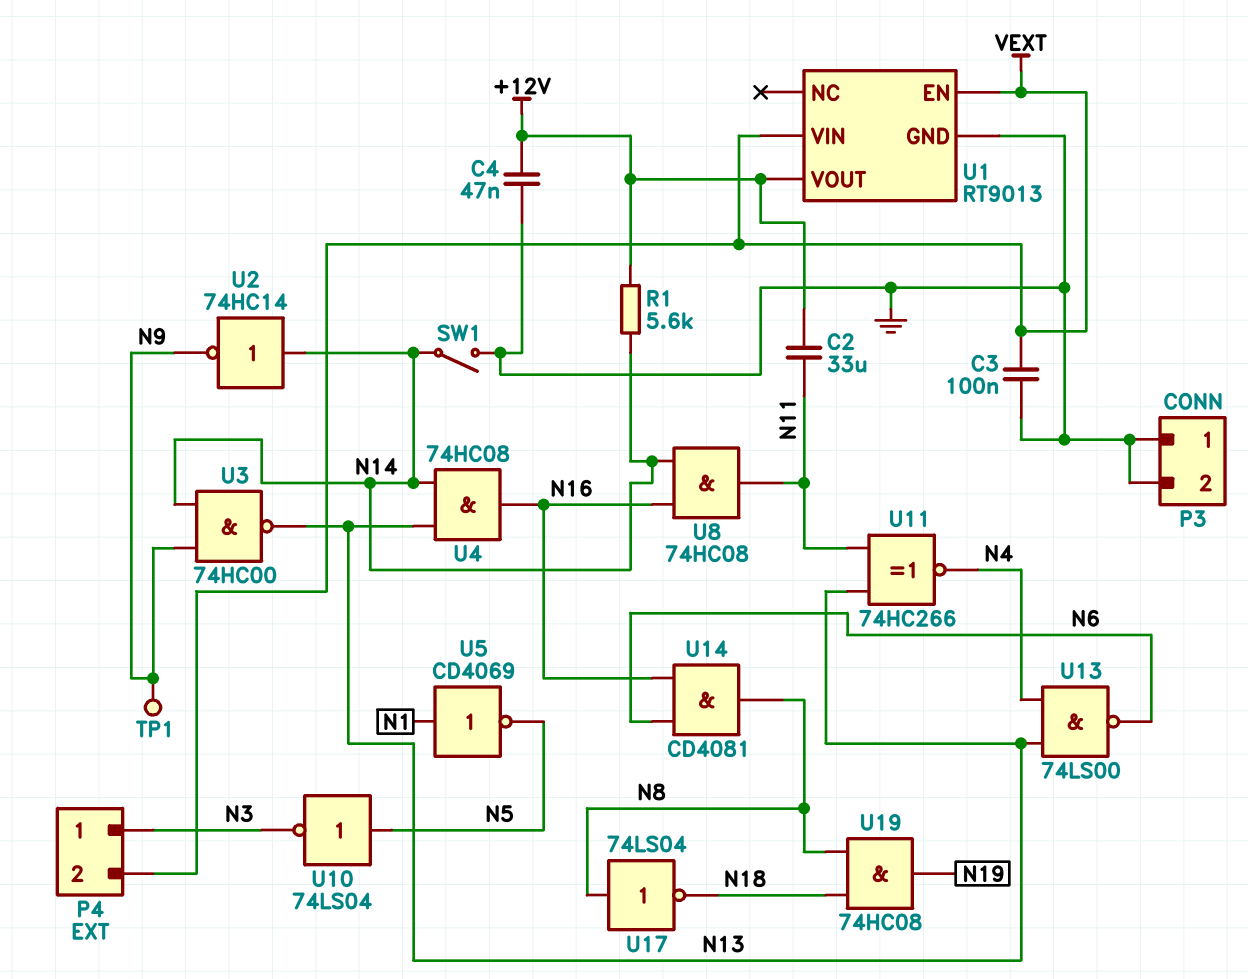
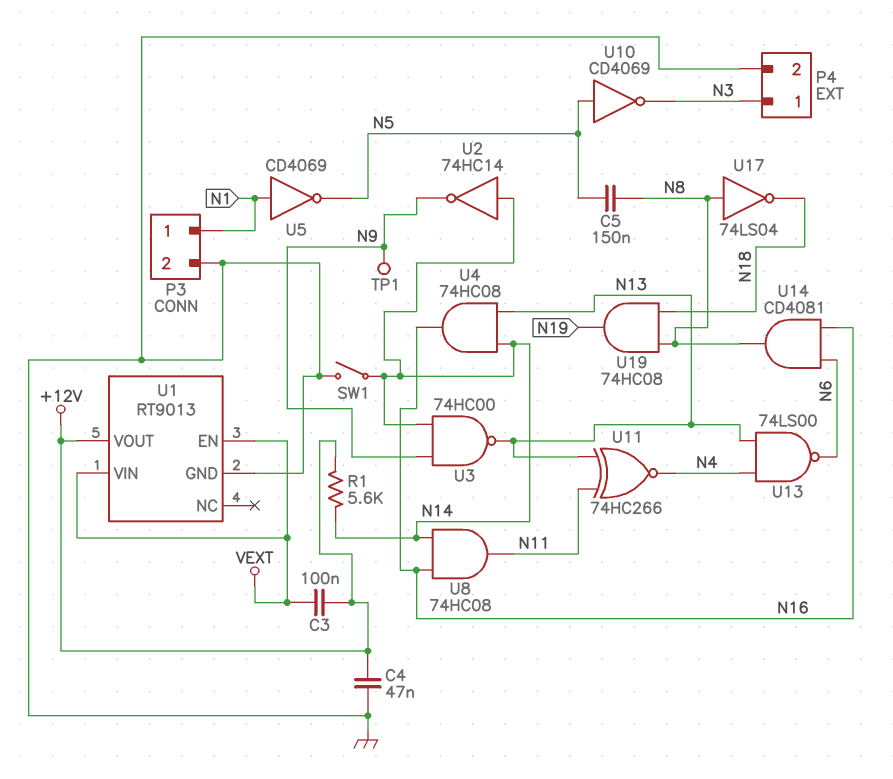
C2: 33uF (+12V, N11) -> none
C3: 100nF (GND, VEXT) -> 100nF (+12V, VEXT)
C5: none -> 150nF (N5, N8)
P3 pin 1: GND -> N1
P4 pin 2: VEXT -> GND
U10: NOT 74LS04 (in N5, out N3) -> NOT CD4069 (in N5, out N3)

